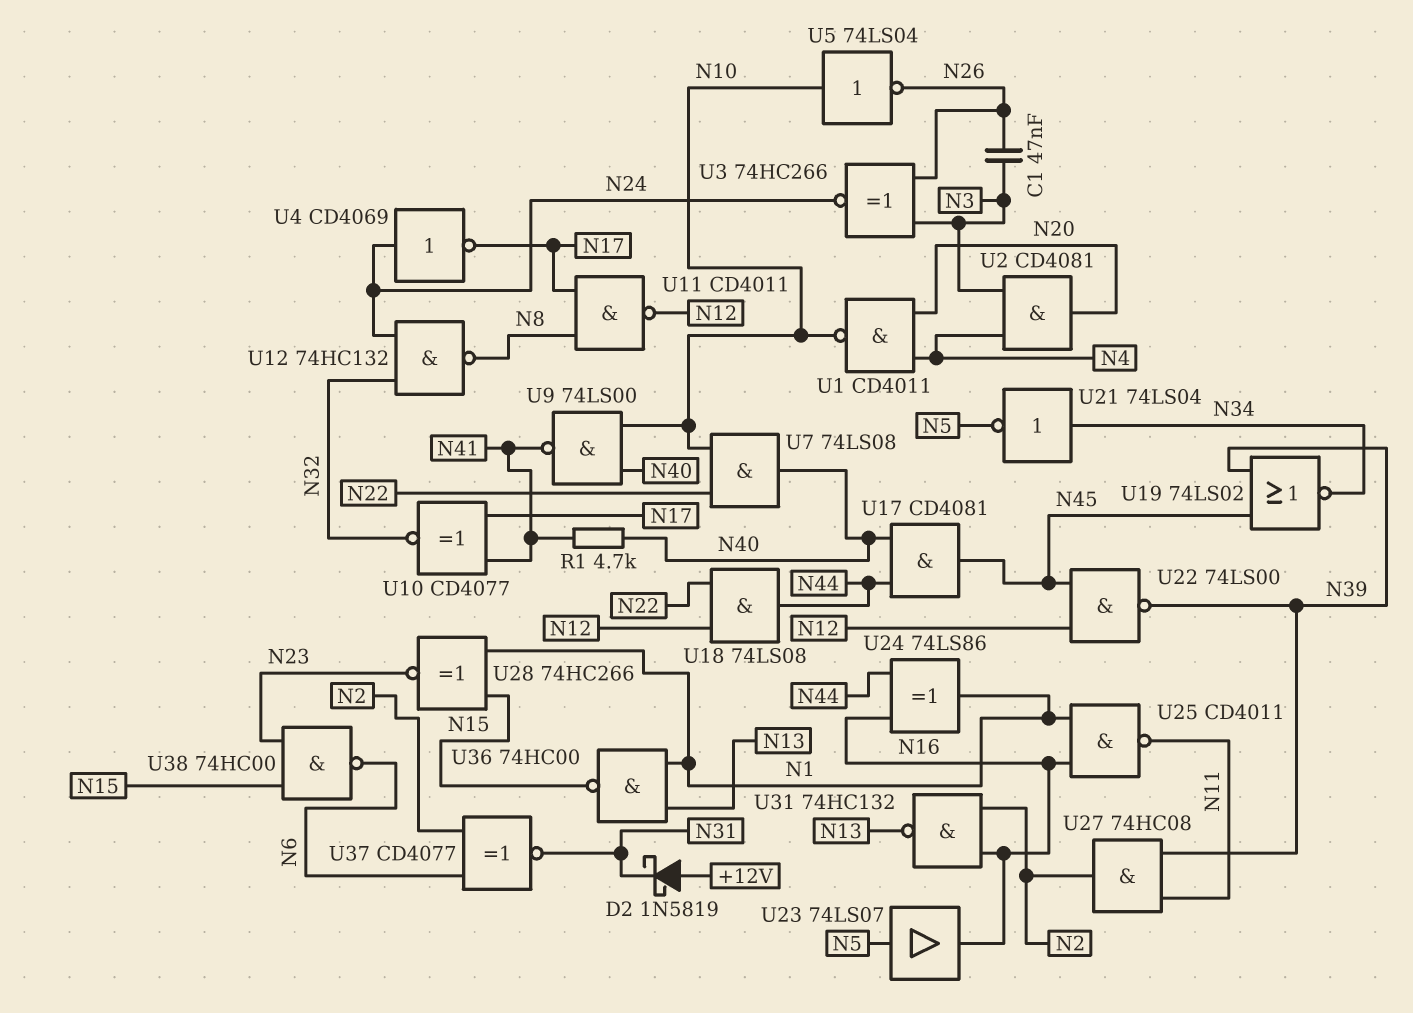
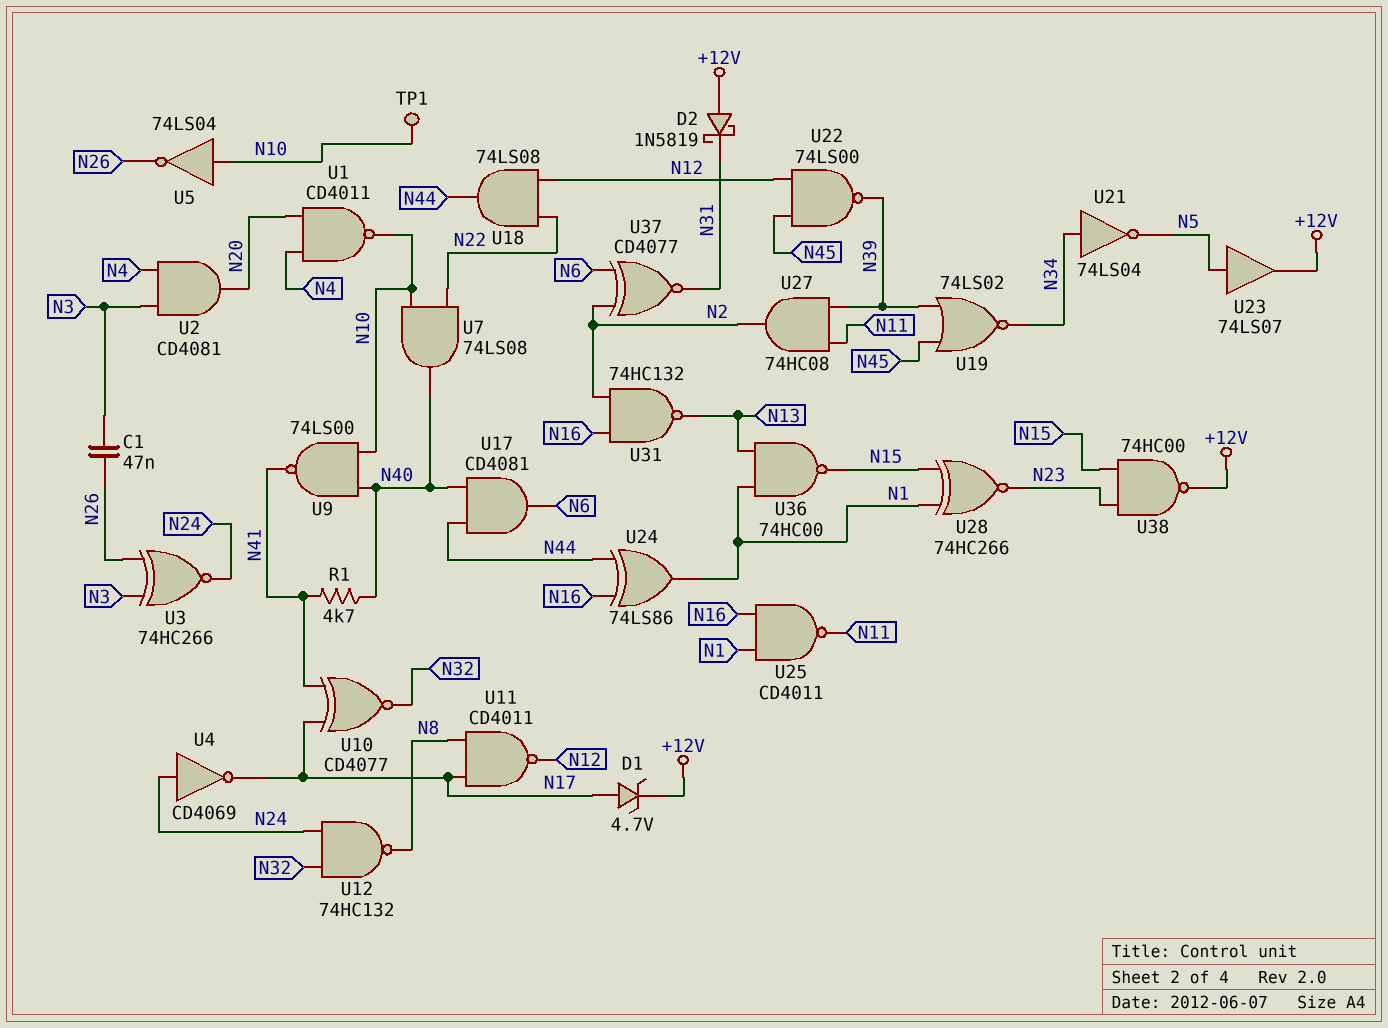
D1: none -> zener 4.7V (A N17, K +12V)
TP1: none -> test point (N10)
U17: AND CD4081 (in N40, in N44, out N45) -> AND CD4081 (in N40, in N44, out N6)
U23: buffer 74LS07 (in N5, out N16) -> buffer 74LS07 (in N5, out +12V)
U38: NAND 74HC00 (in N15, in N23, out N6) -> NAND 74HC00 (in N15, in N23, out +12V)

